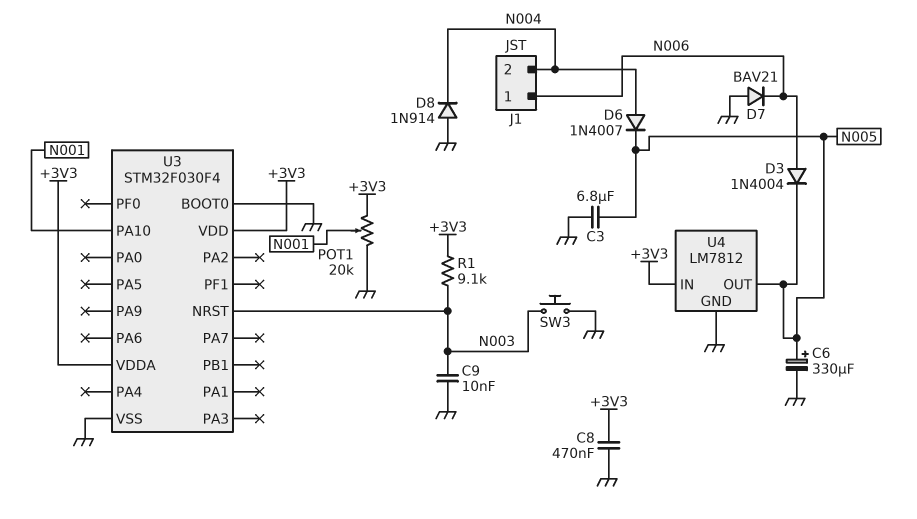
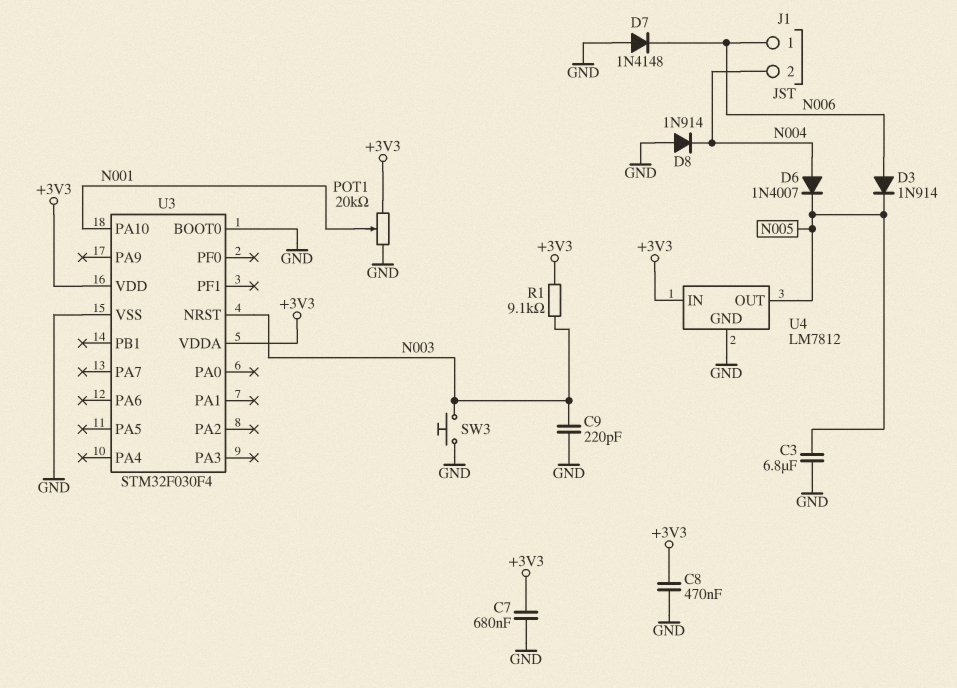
C6: 330uF (plus N005, minus GND) -> none
C7: none -> 680nF (+3V3, GND)
C9: 10nF (GND, N003) -> 220pF (GND, N003)
D3: diode 1N4004 (A N006, K N005) -> diode 1N914 (A N006, K N005)
D7: diode BAV21 (A GND, K N006) -> diode 1N4148 (A GND, K N006)

